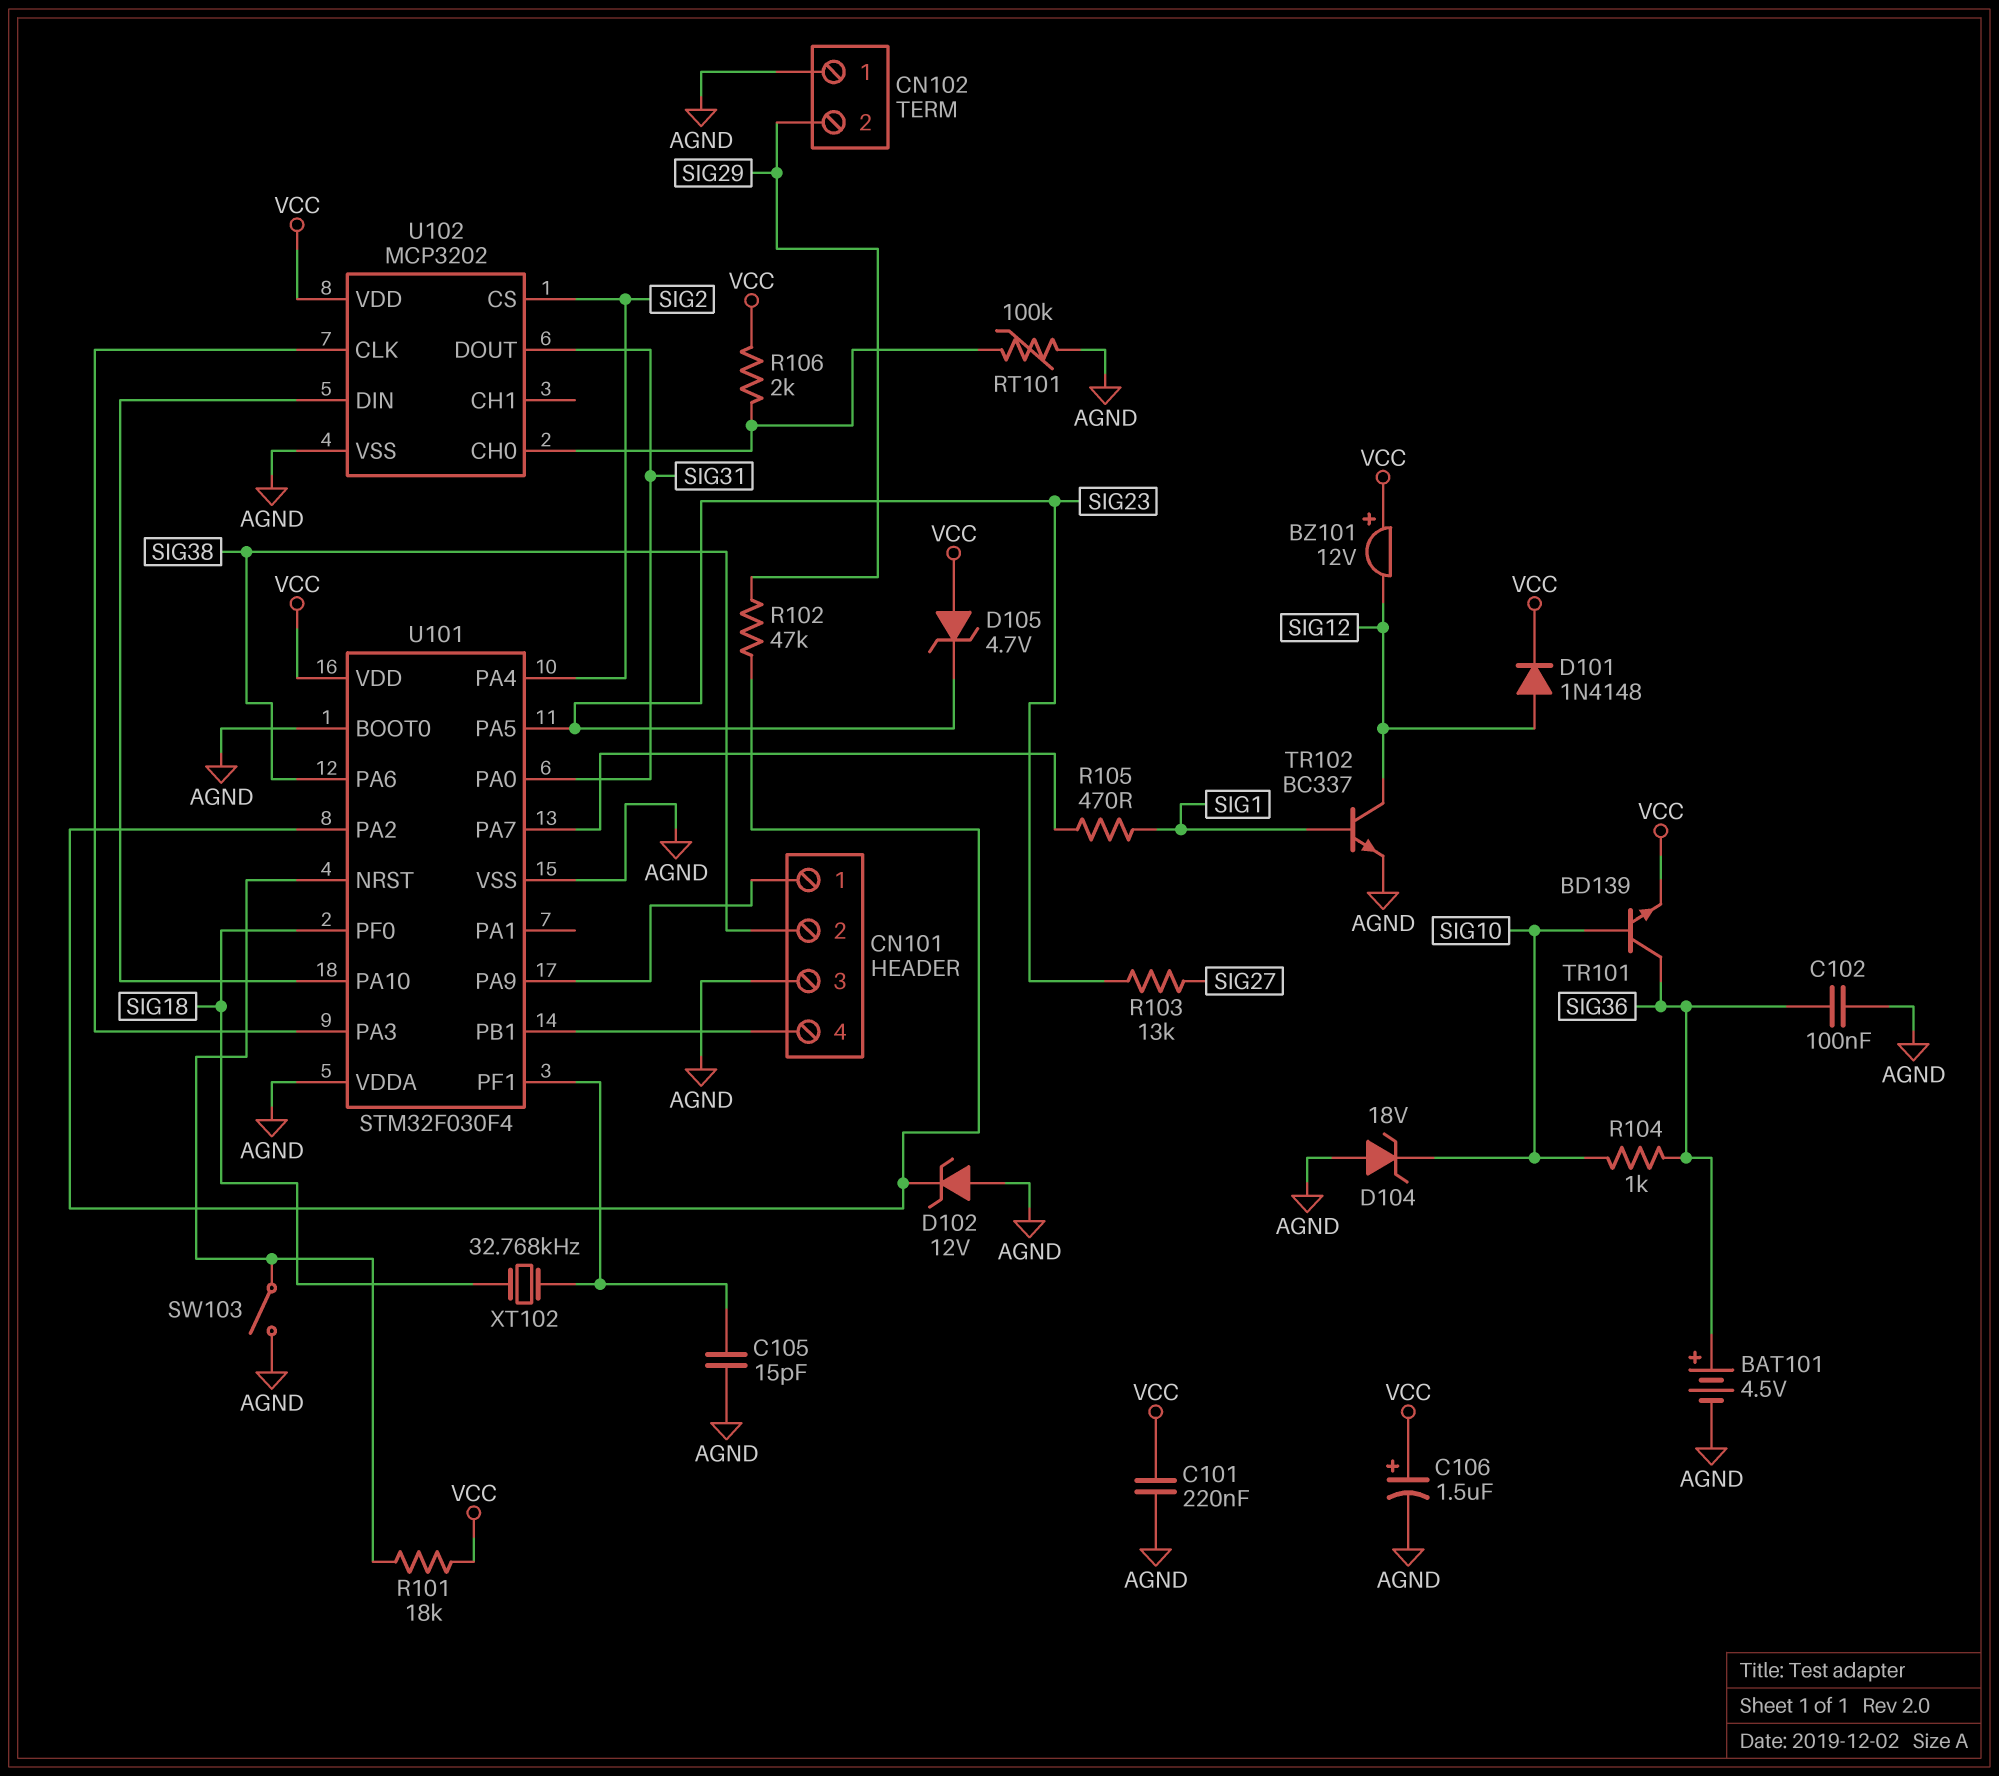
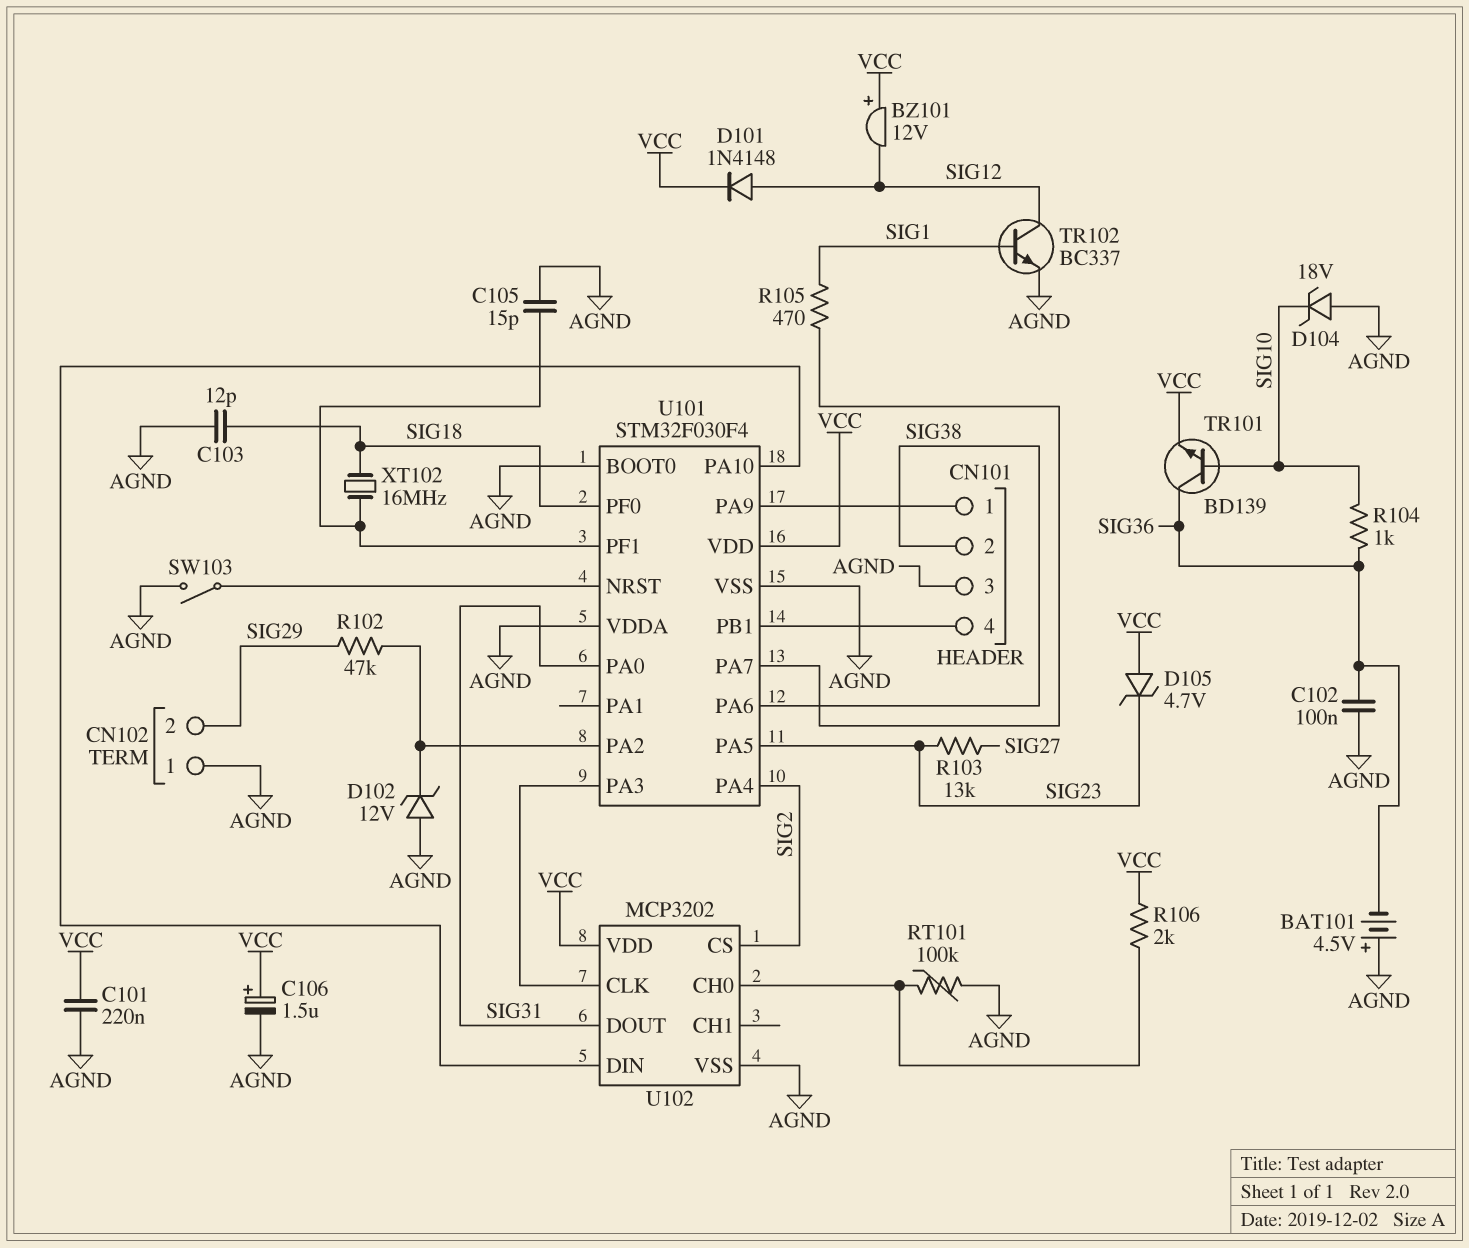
BAT101: 4.5V (plus SIG36, minus AGND) -> 4.5V (plus AGND, minus SIG36)
C103: none -> 12pF (AGND, SIG18)
R101: 18k (U101/NRST, VCC) -> none
XT102: 32.768kHz (SIG18, U101/PF1) -> 16MHz (SIG18, U101/PF1)

